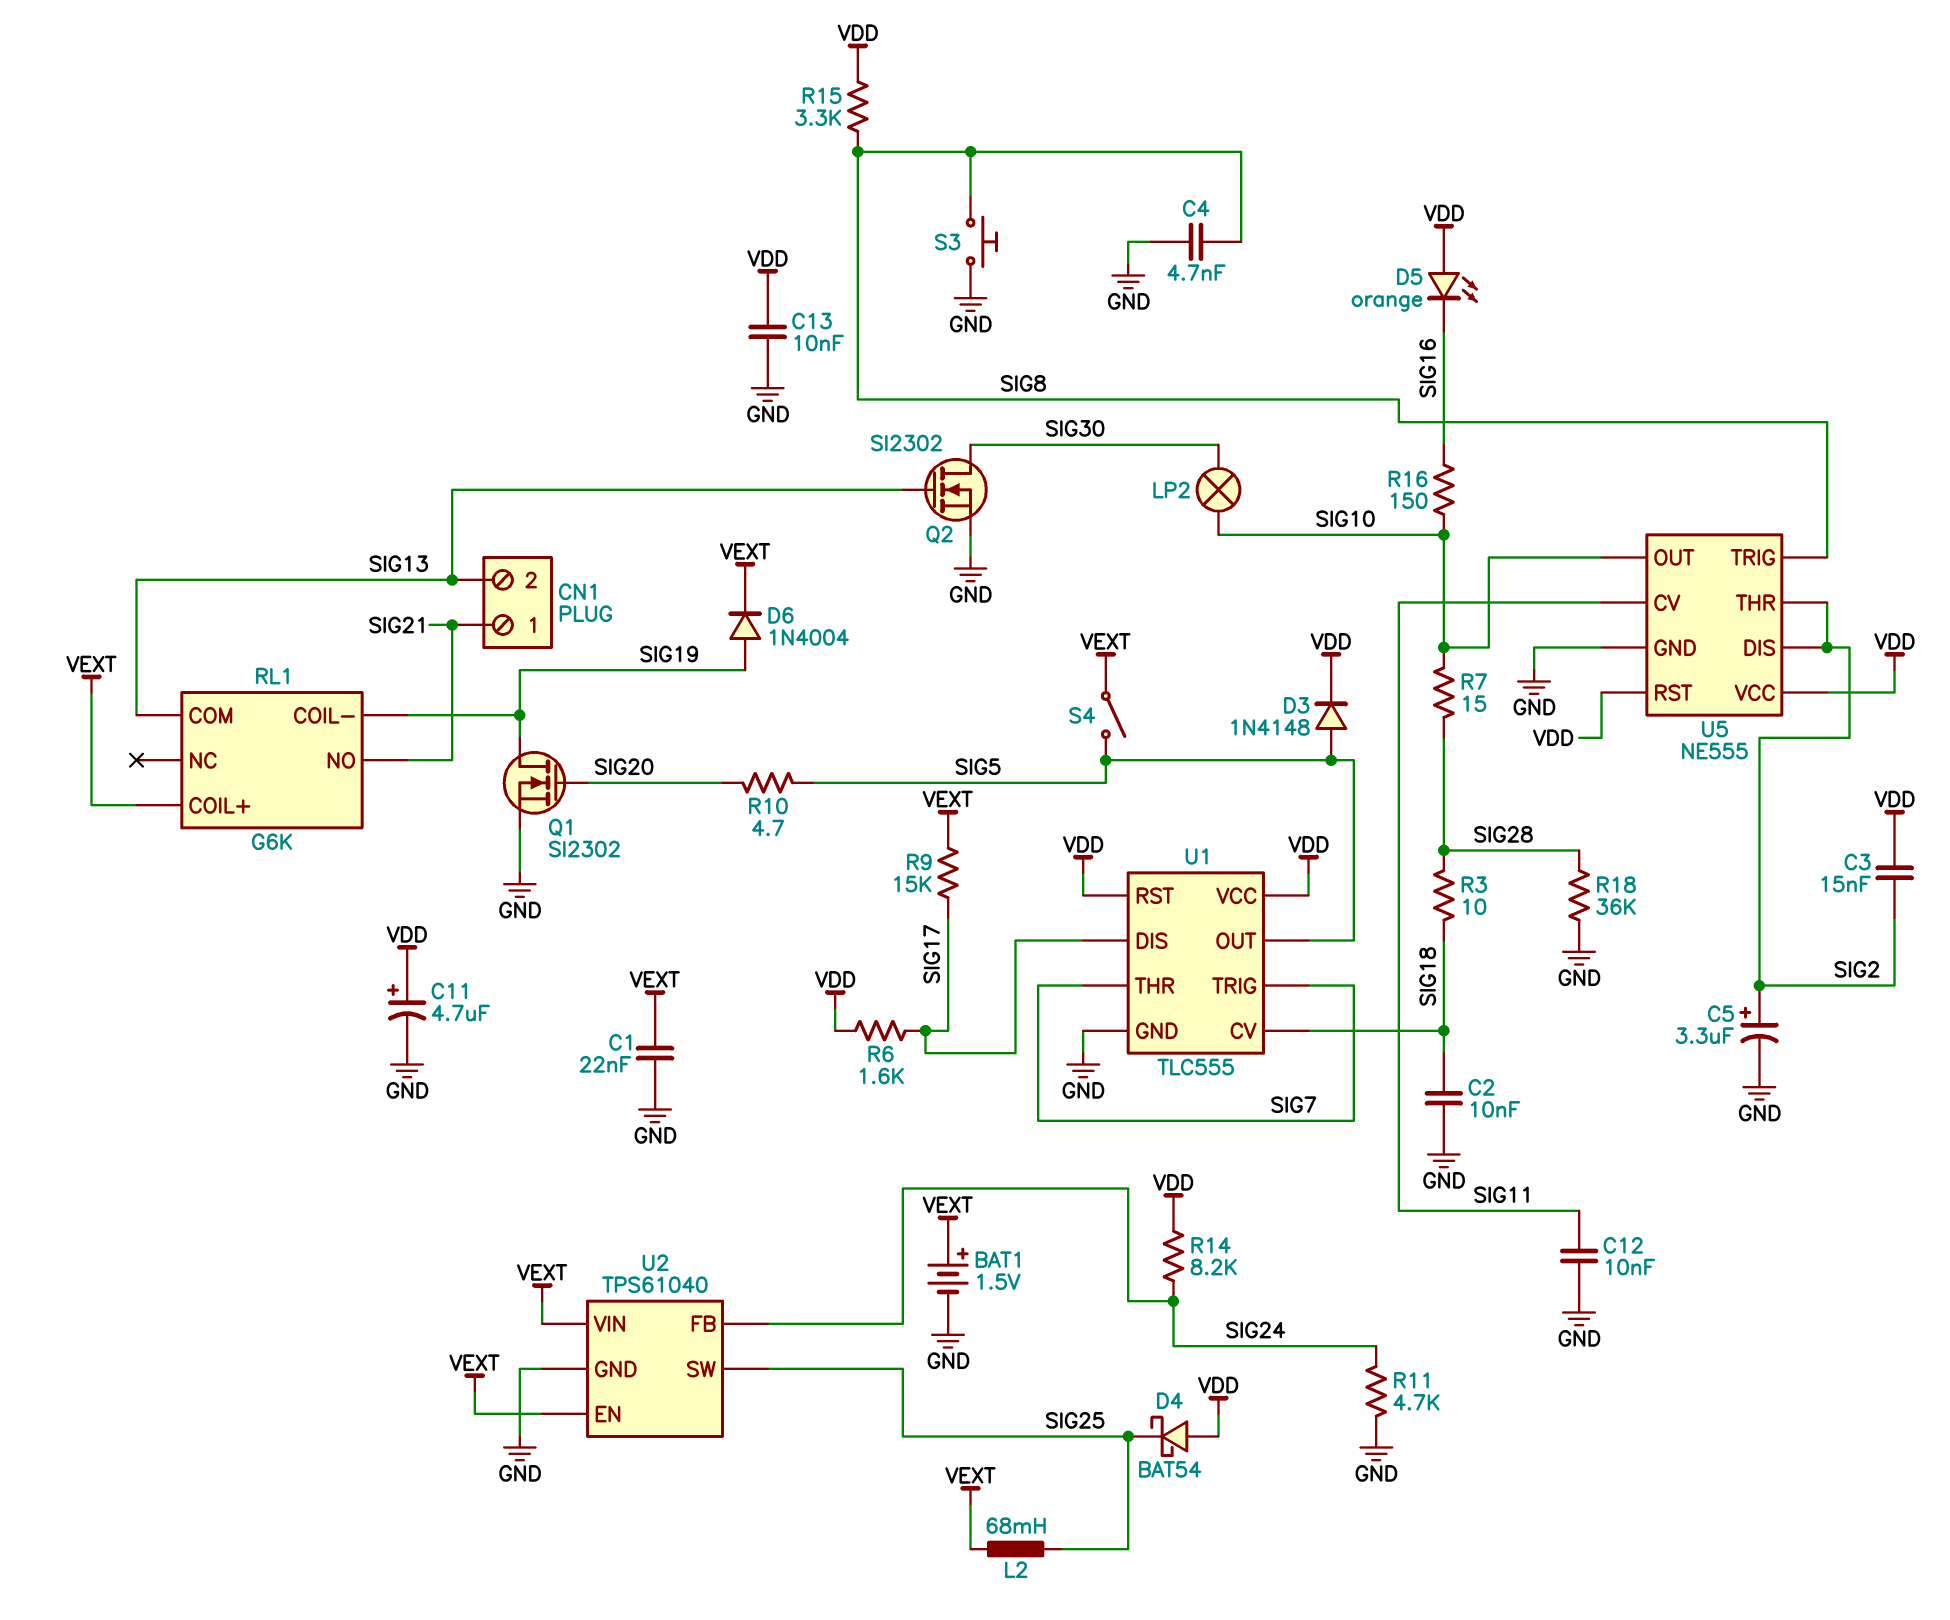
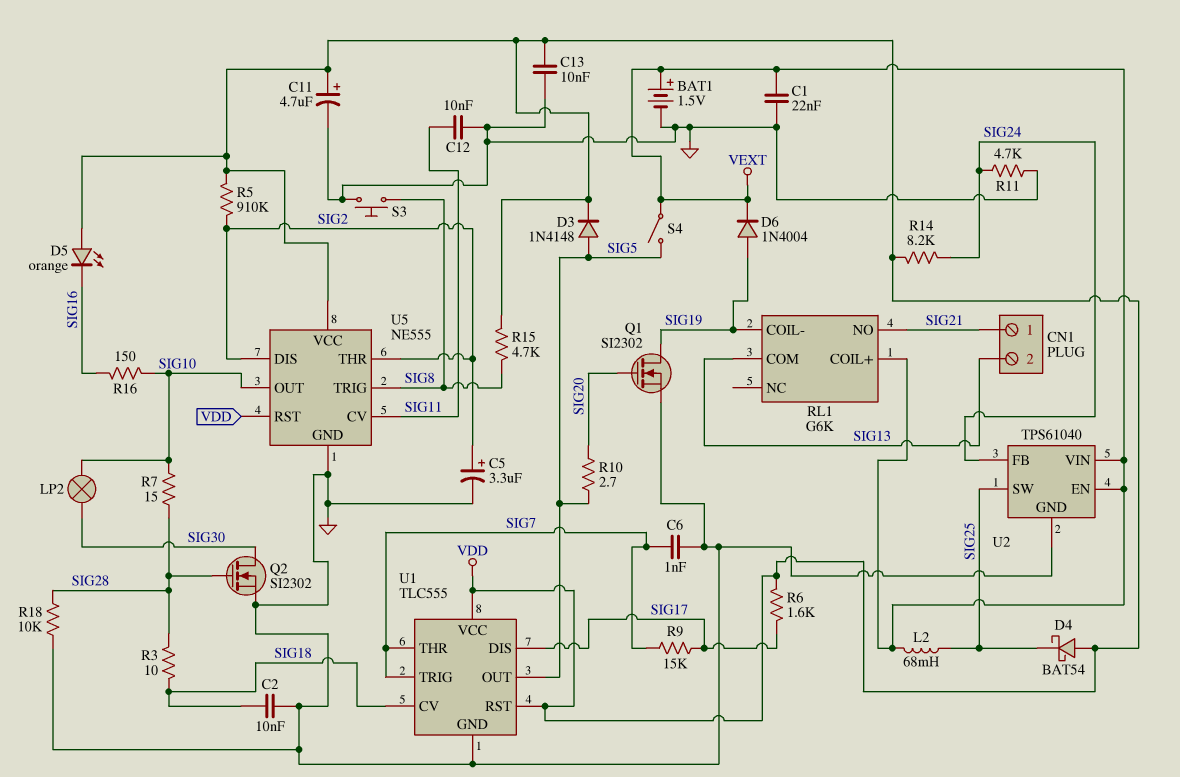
C3: 15nF (SIG2, VDD) -> none
C4: 4.7nF (GND, SIG8) -> none
C6: none -> 1nF (GND, SIG7)
Q2: NMOS SI2302 (G SIG13, D SIG30, S GND) -> NMOS SI2302 (G SIG28, D SIG30, S GND)
R5: none -> 910k (SIG2, VDD)
R9: 15k (SIG17, VEXT) -> 15k (SIG7, SIG17)
R10: 4.7 (SIG5, SIG20) -> 2.7 (SIG5, SIG20)
R15: 3.3k (SIG8, VDD) -> 4.7k (SIG8, VDD)
R18: 36k (GND, SIG28) -> 10k (GND, SIG28)

